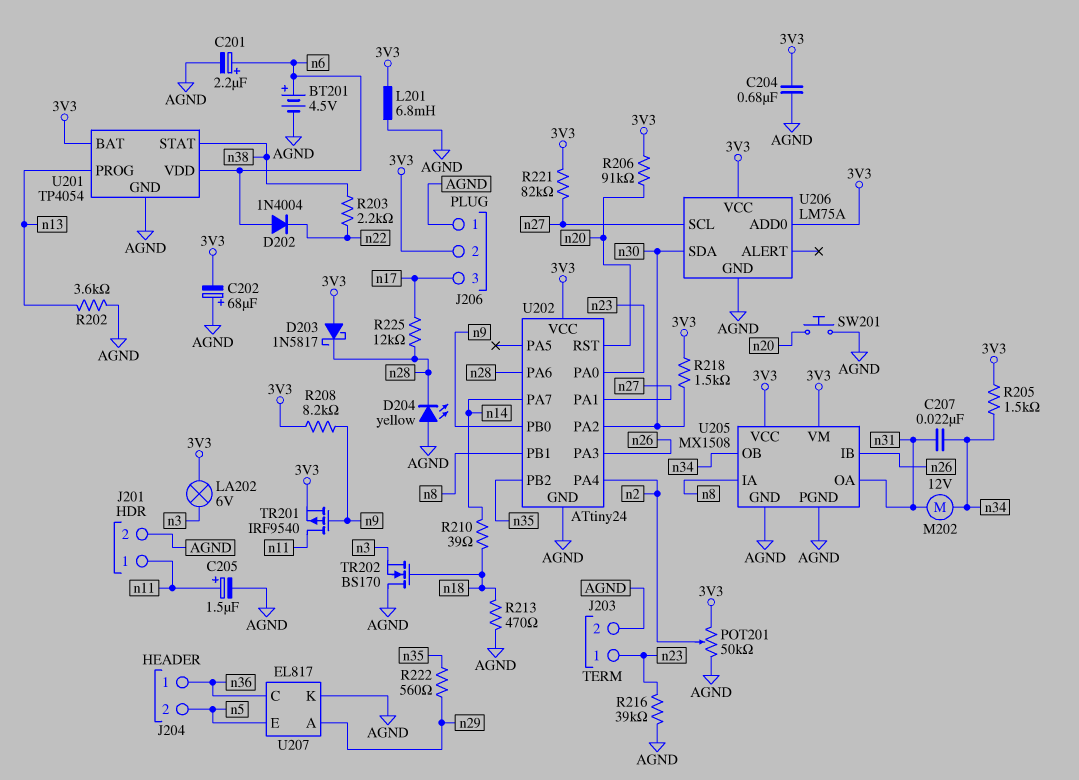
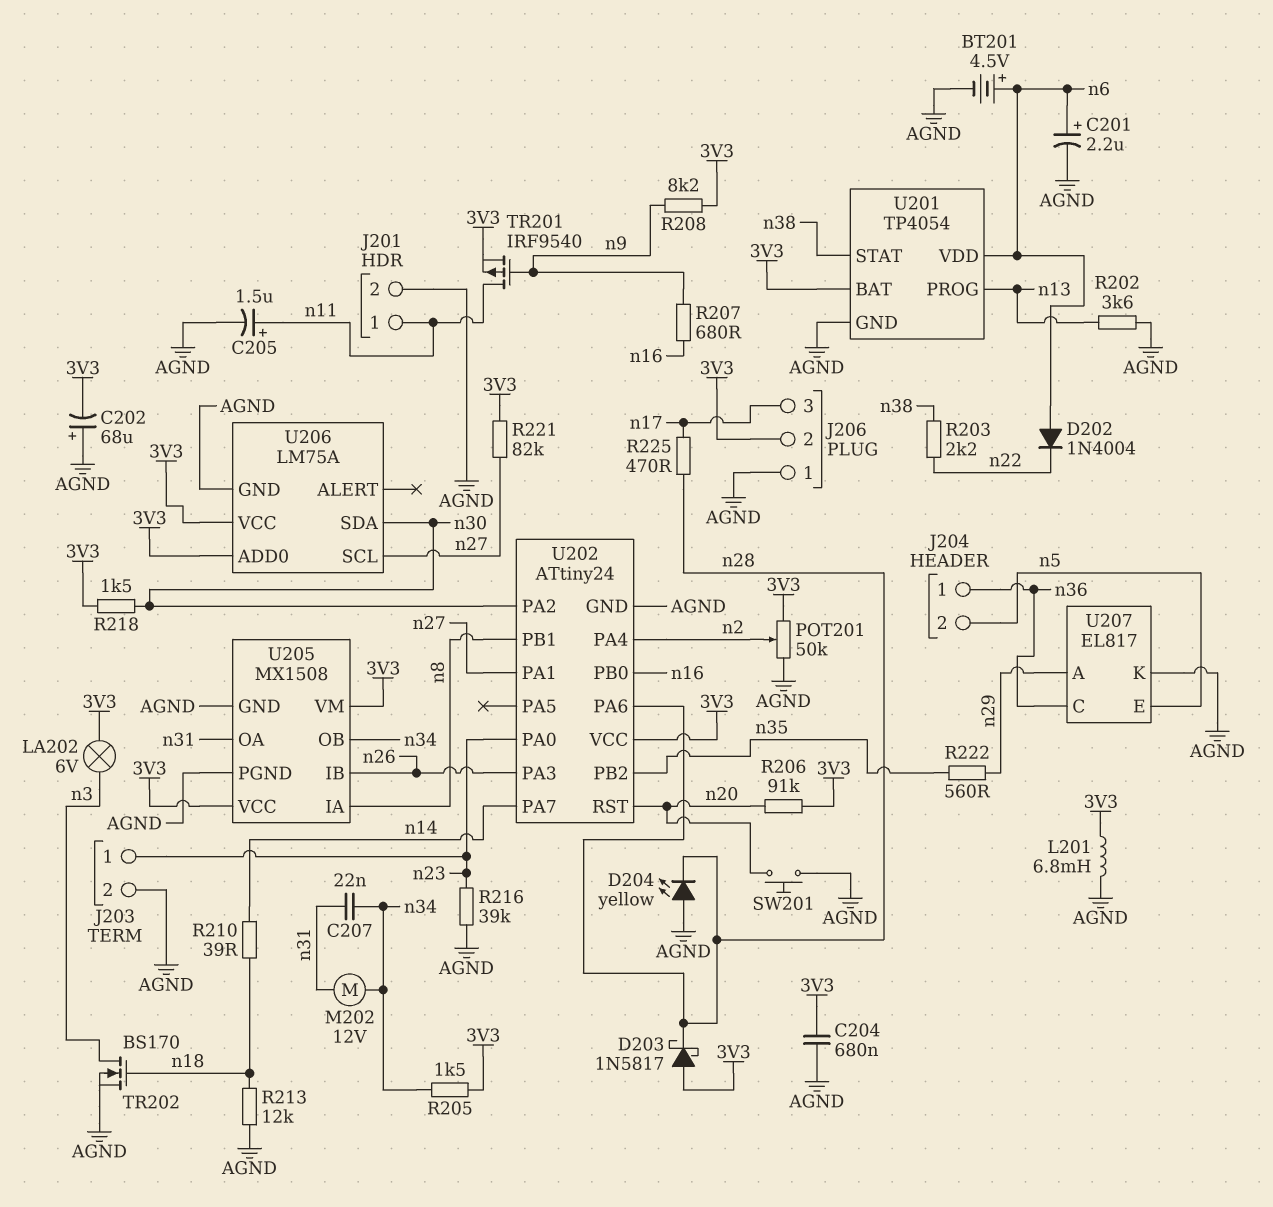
R207: none -> 680 (n9, n16)
R213: 470 (AGND, n18) -> 12k (AGND, n18)
R225: 12k (n17, n28) -> 470 (n17, n28)
TR202: NMOS BS170 (G n18, D AGND, S n3) -> NMOS BS170 (G n18, D n3, S AGND)
U202 pin PB0: n9 -> n16

